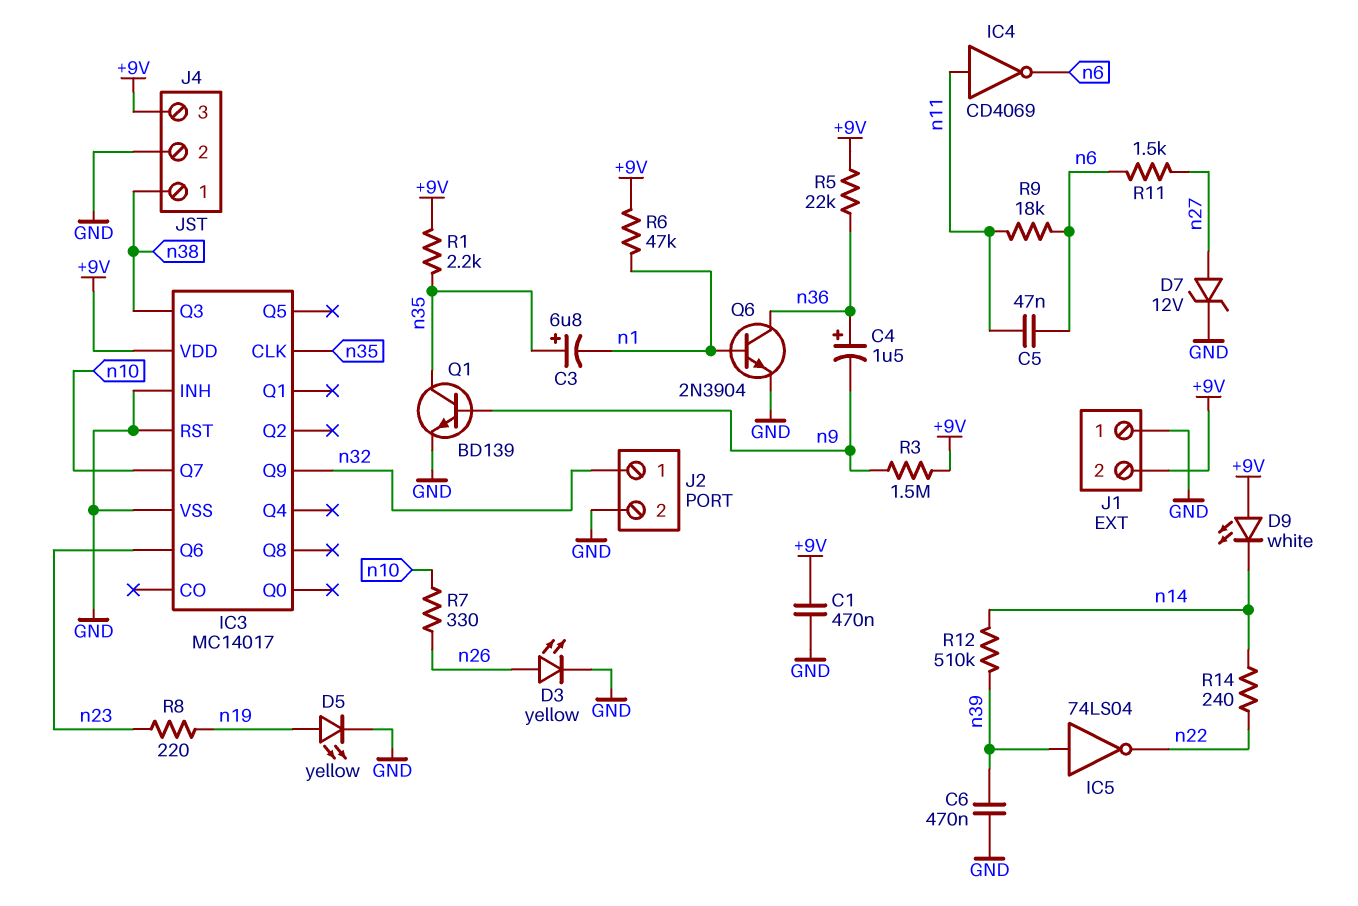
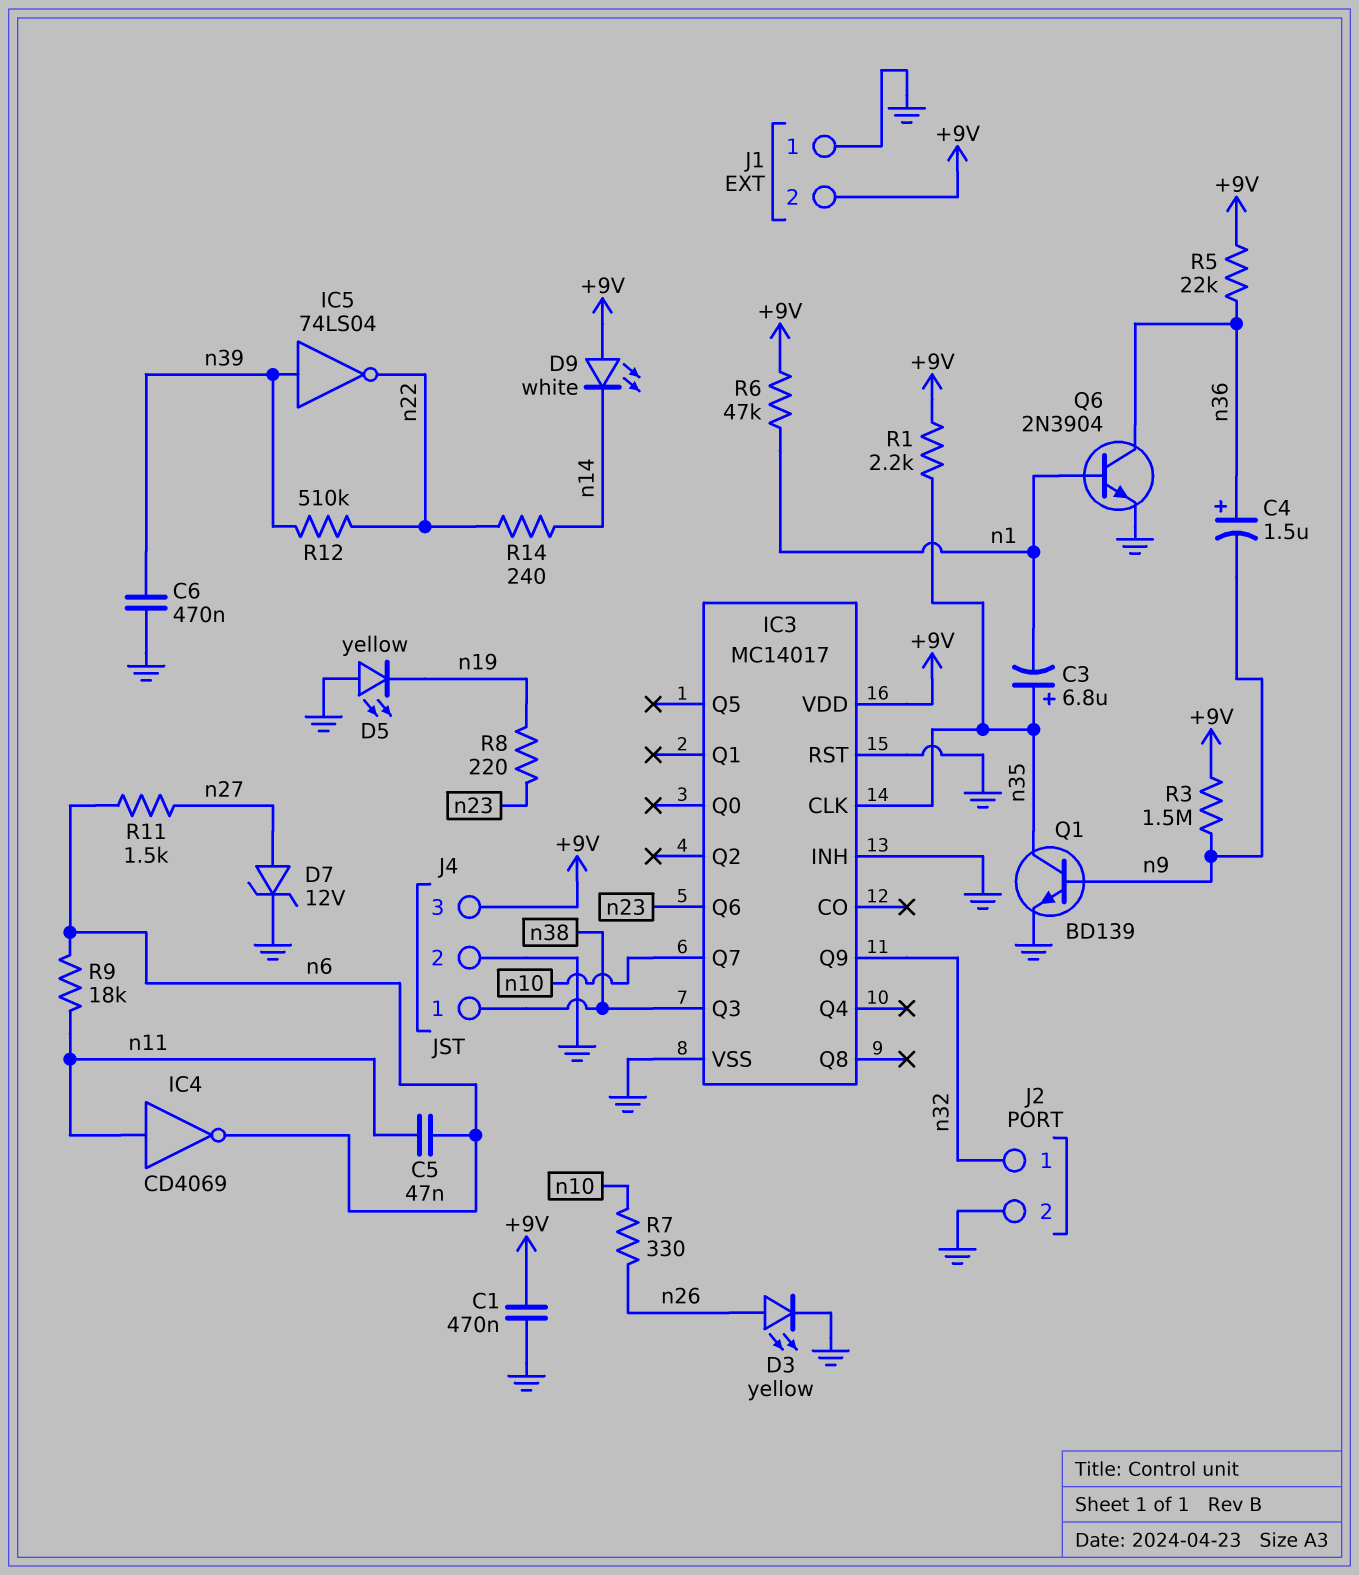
D5: LED yellow (A n19, K GND) -> LED yellow (A GND, K n19)
R12: 510k (n14, n39) -> 510k (n22, n39)

